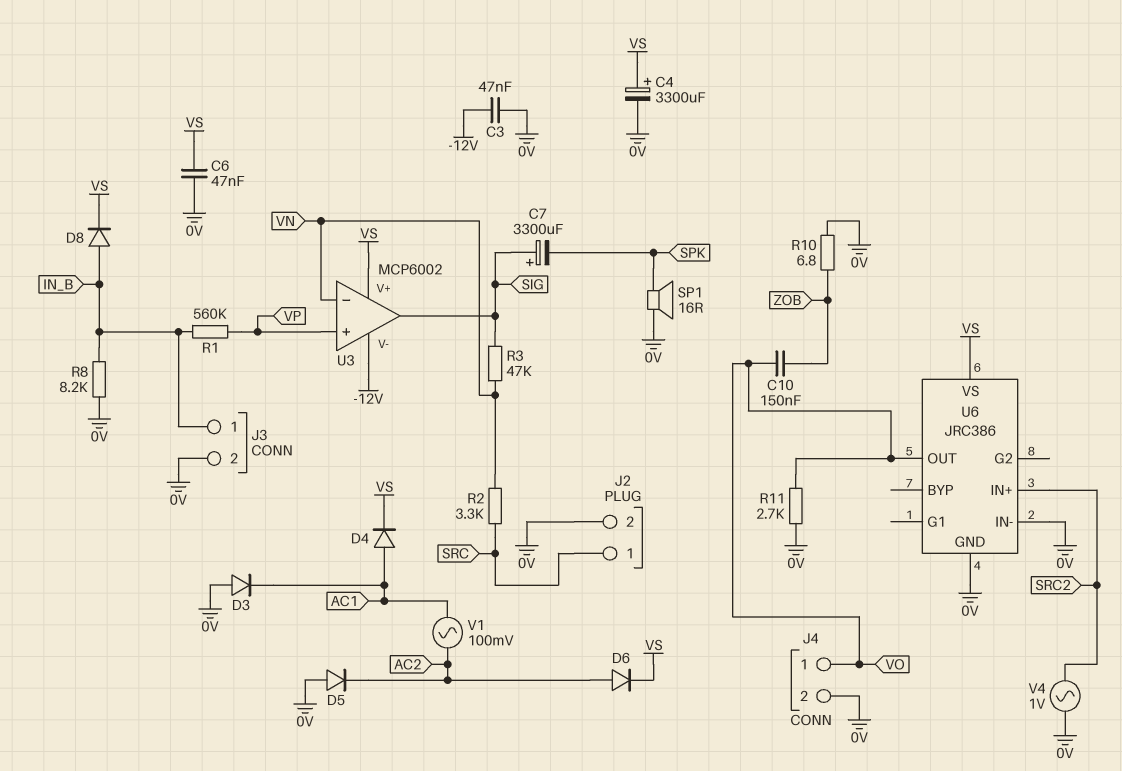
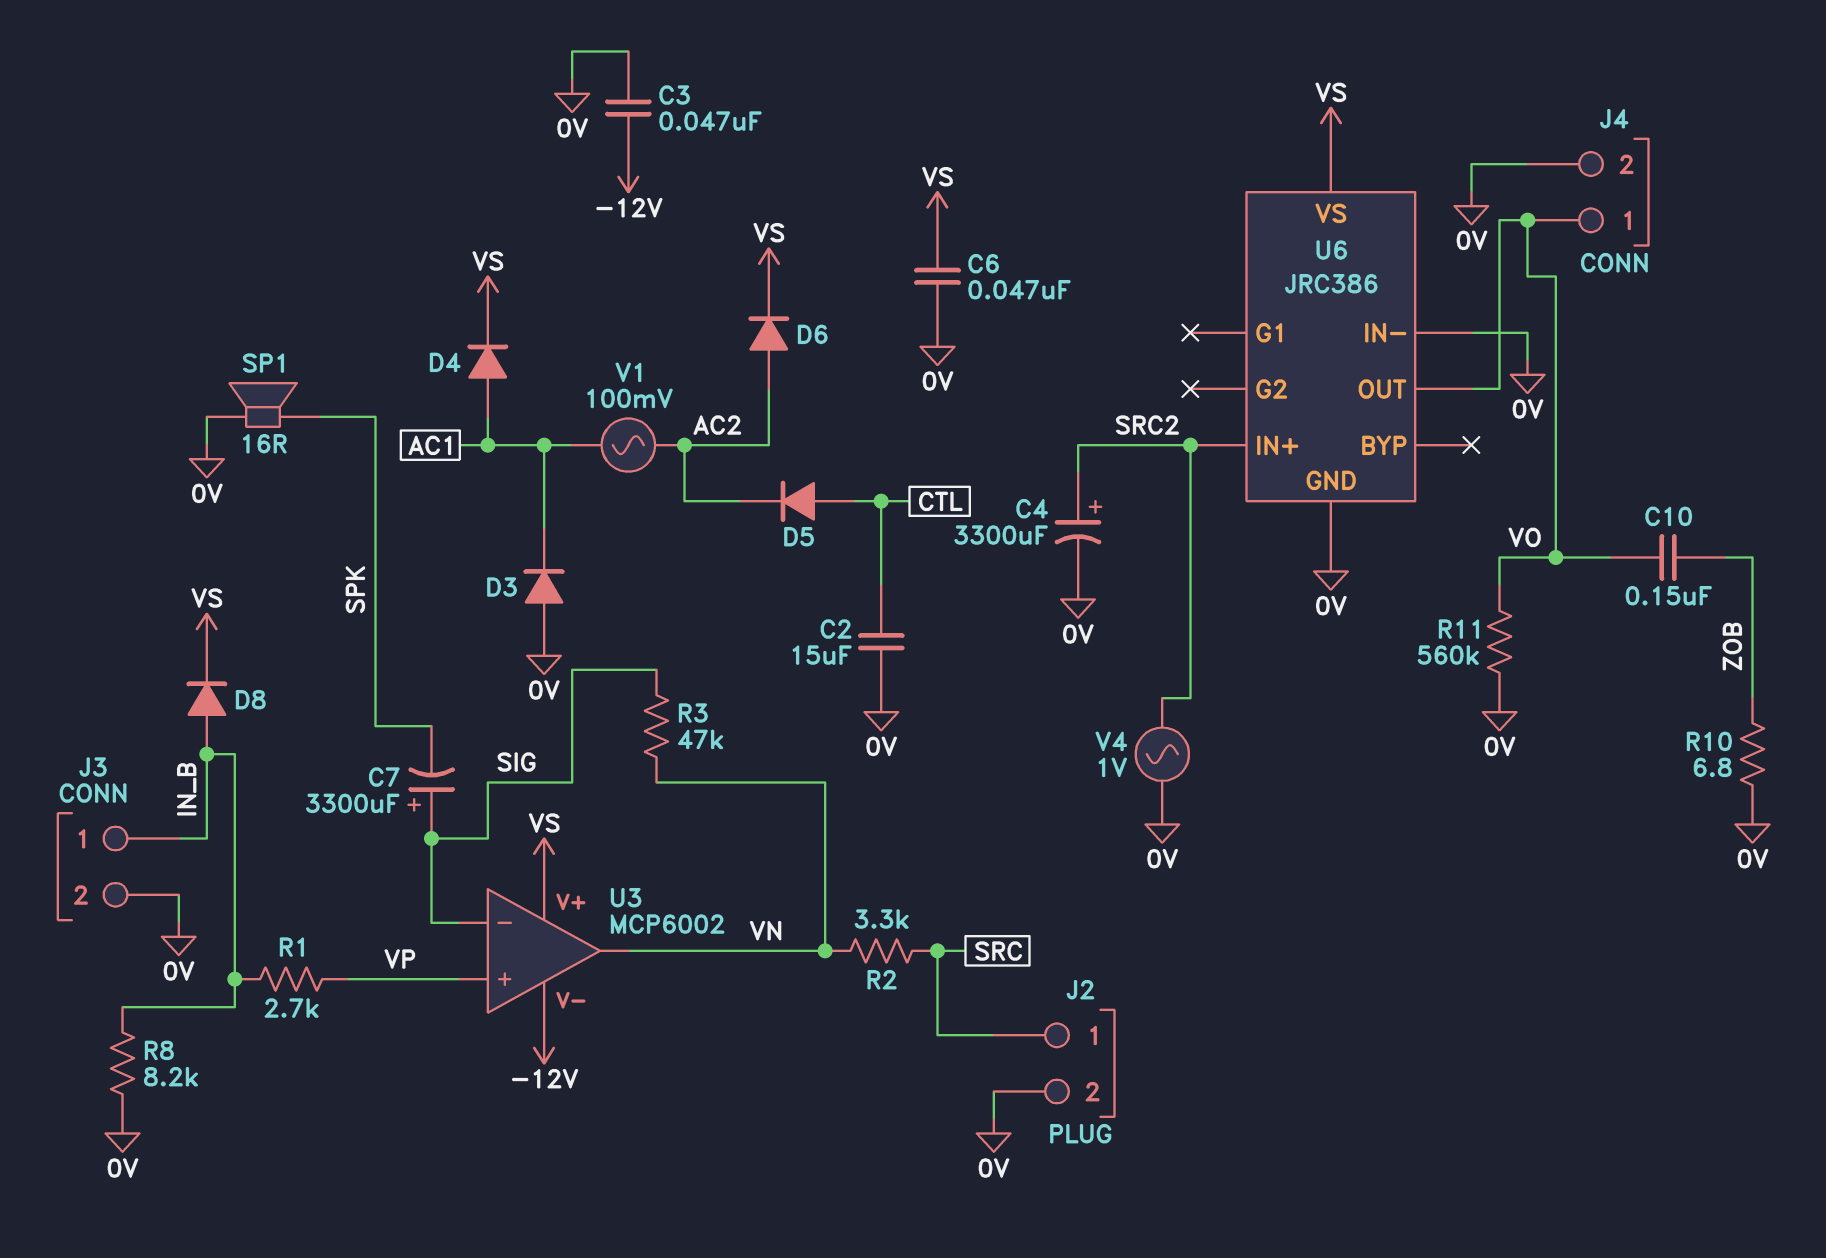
C2: none -> 15uF (0V, CTL)
C4: 3300uF (plus VS, minus 0V) -> 3300uF (plus SRC2, minus 0V)
D5: diode (A 0V, K AC2) -> diode (A CTL, K AC2)
R1: 560k (IN_B, VP) -> 2.7k (IN_B, VP)
R11: 2.7k (0V, VO) -> 560k (0V, VO)
U3 pin in-: VN -> SIG
U3 pin out: SIG -> VN

